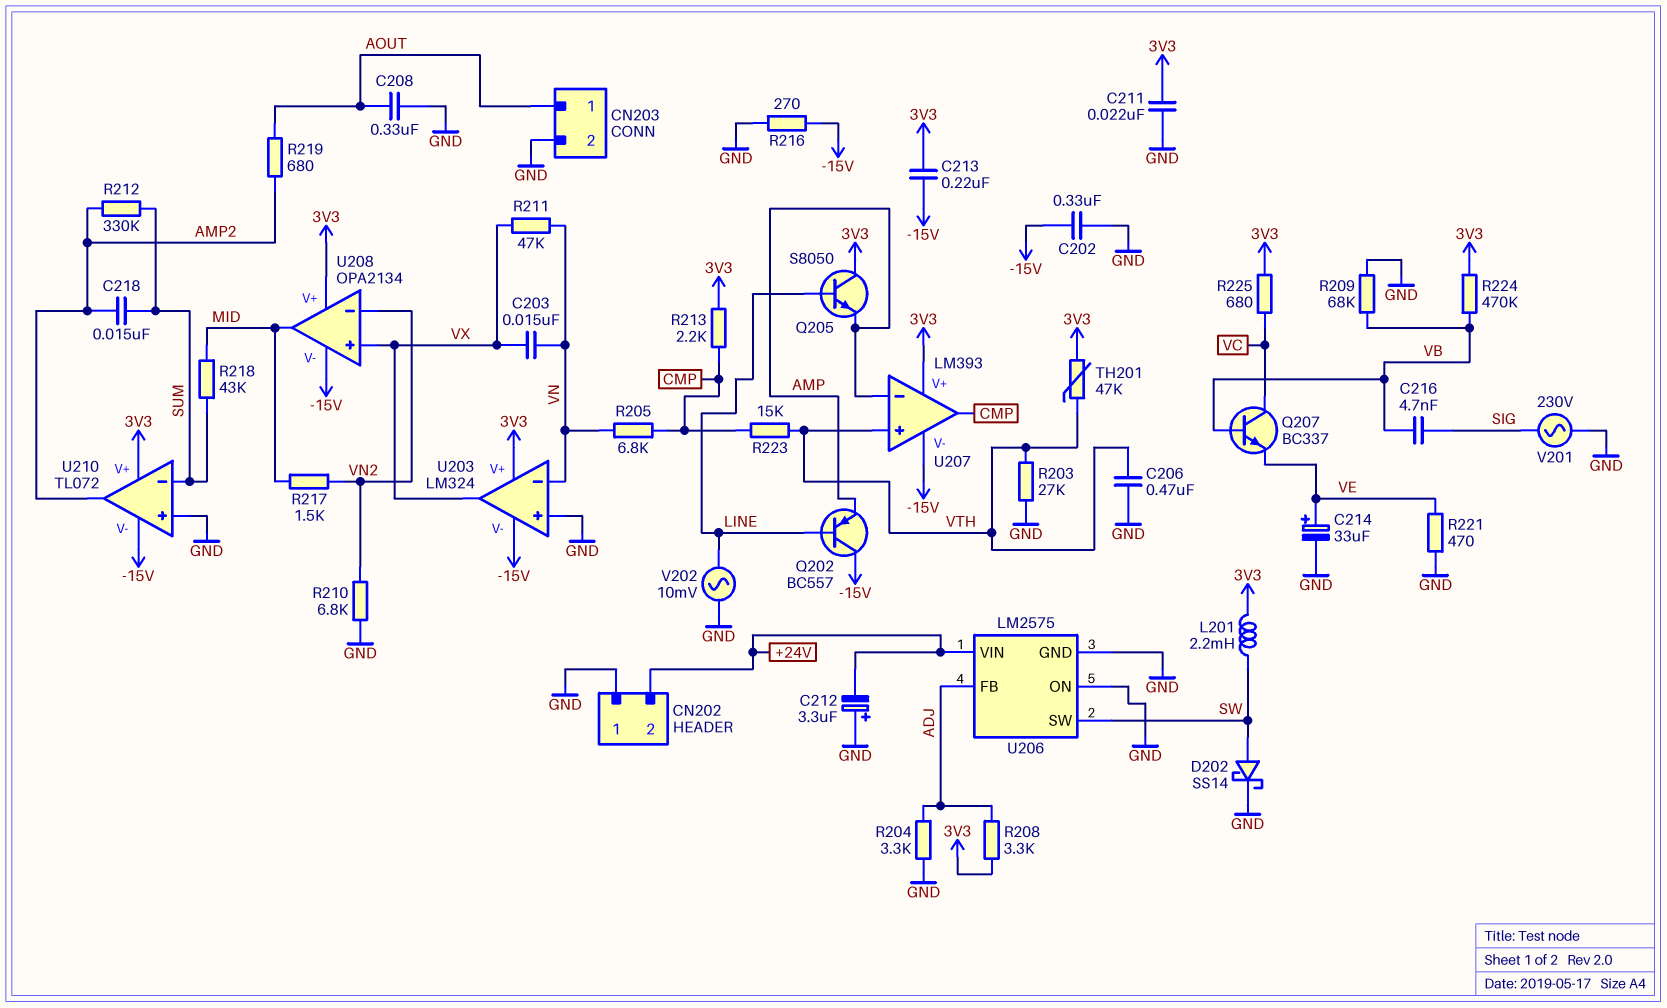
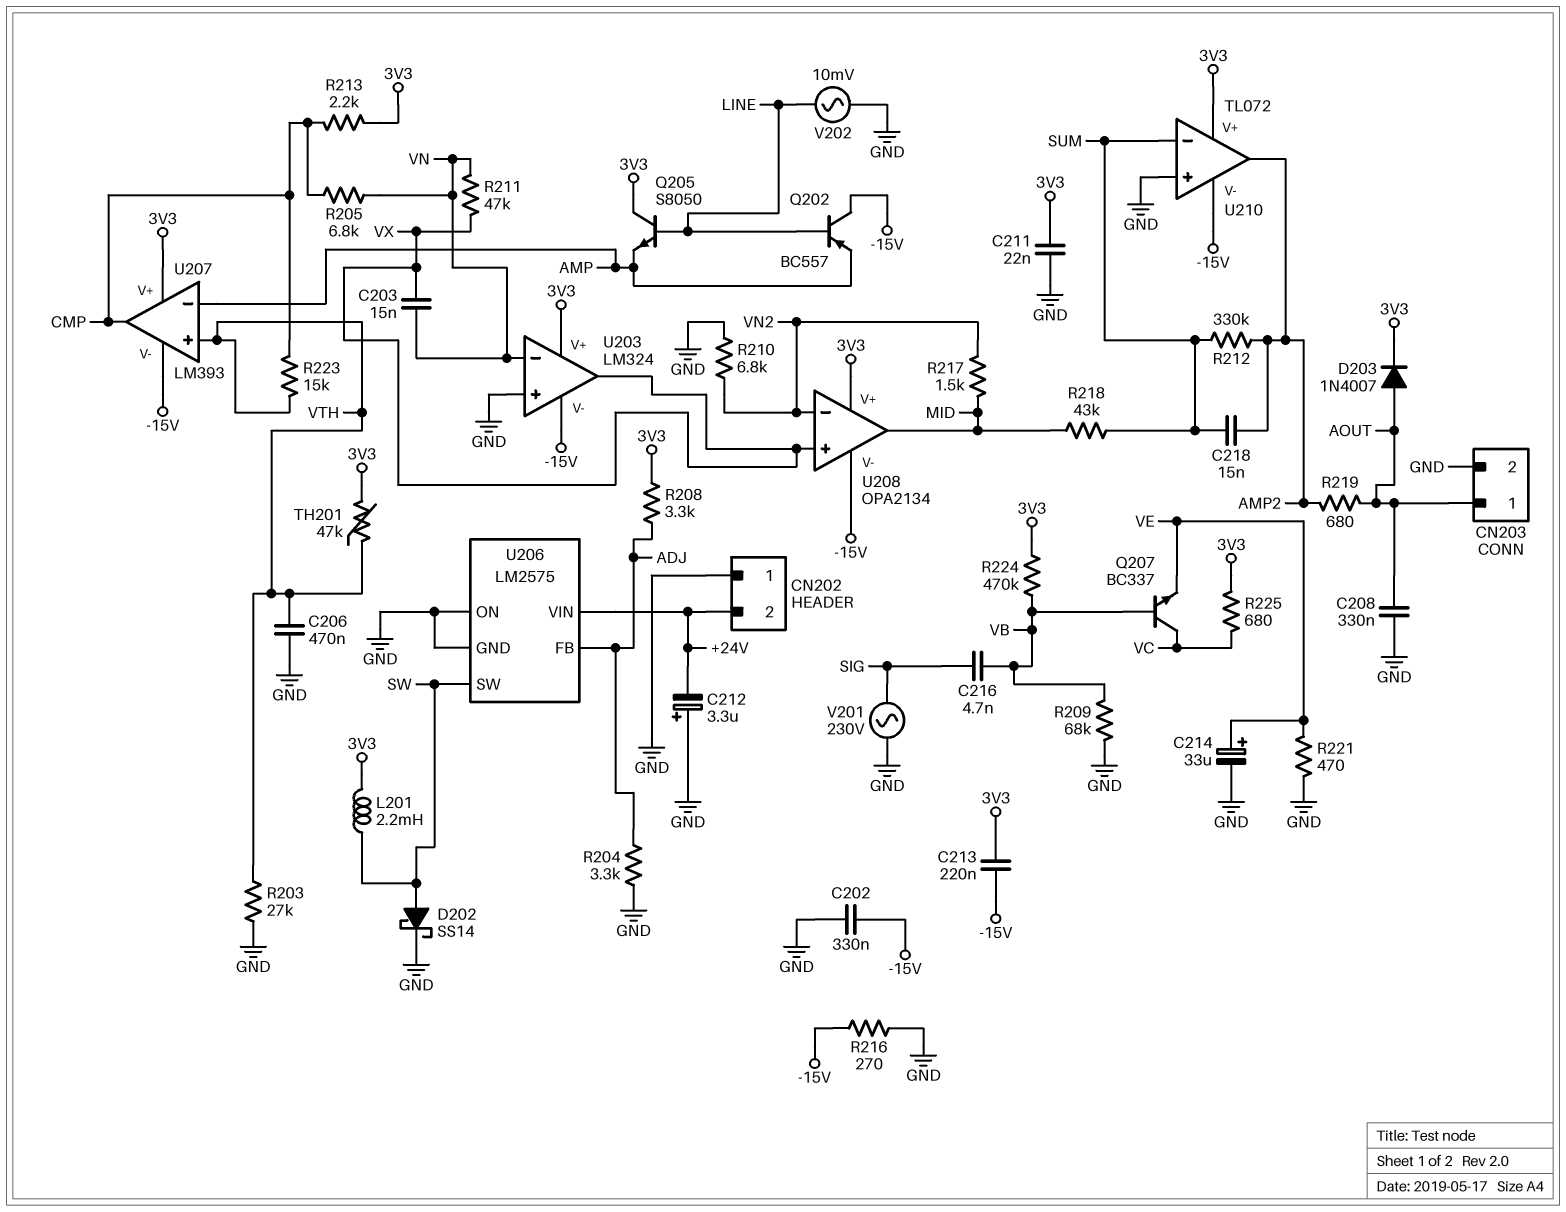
D203: none -> diode 1N4007 (A AOUT, K 3V3)

